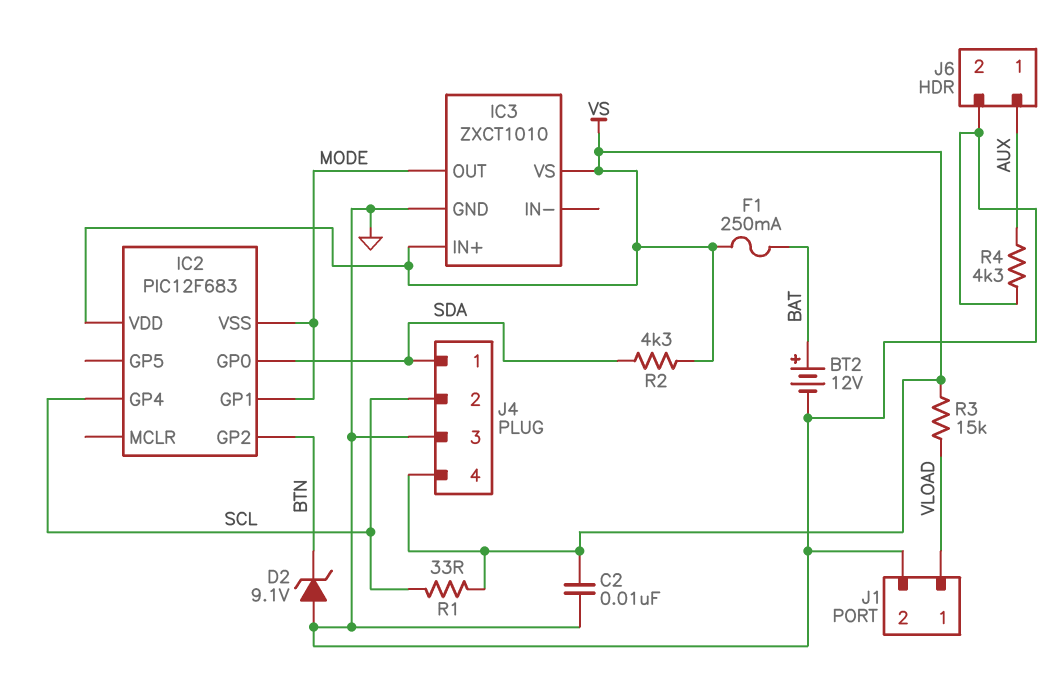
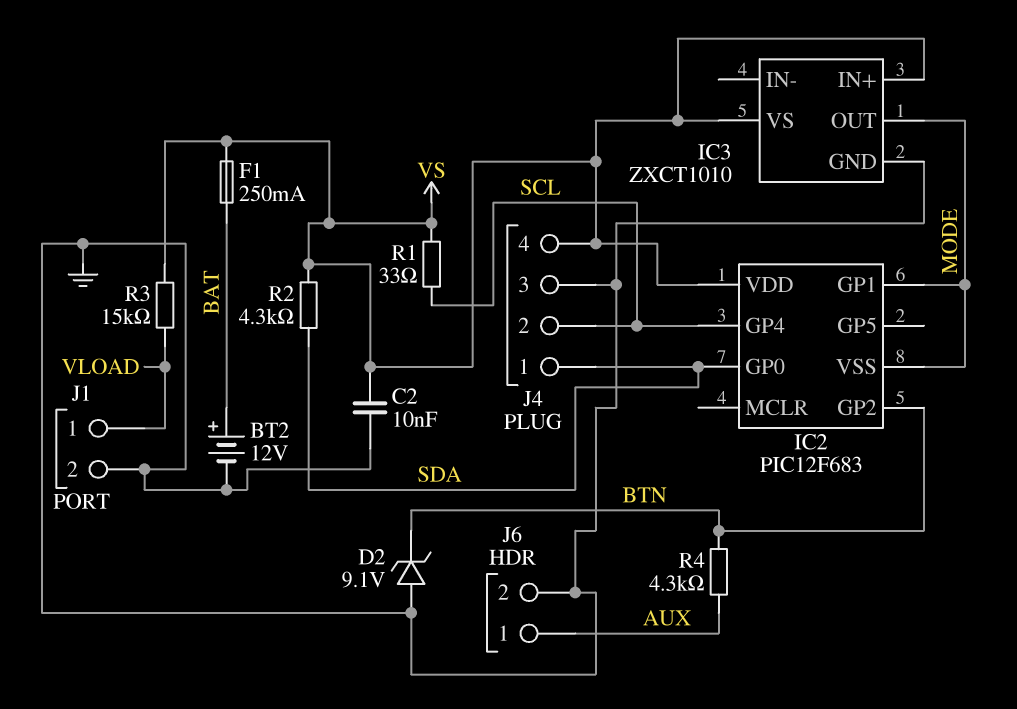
R4: 4.3k (AUX, GND) -> 4.3k (AUX, BTN)

